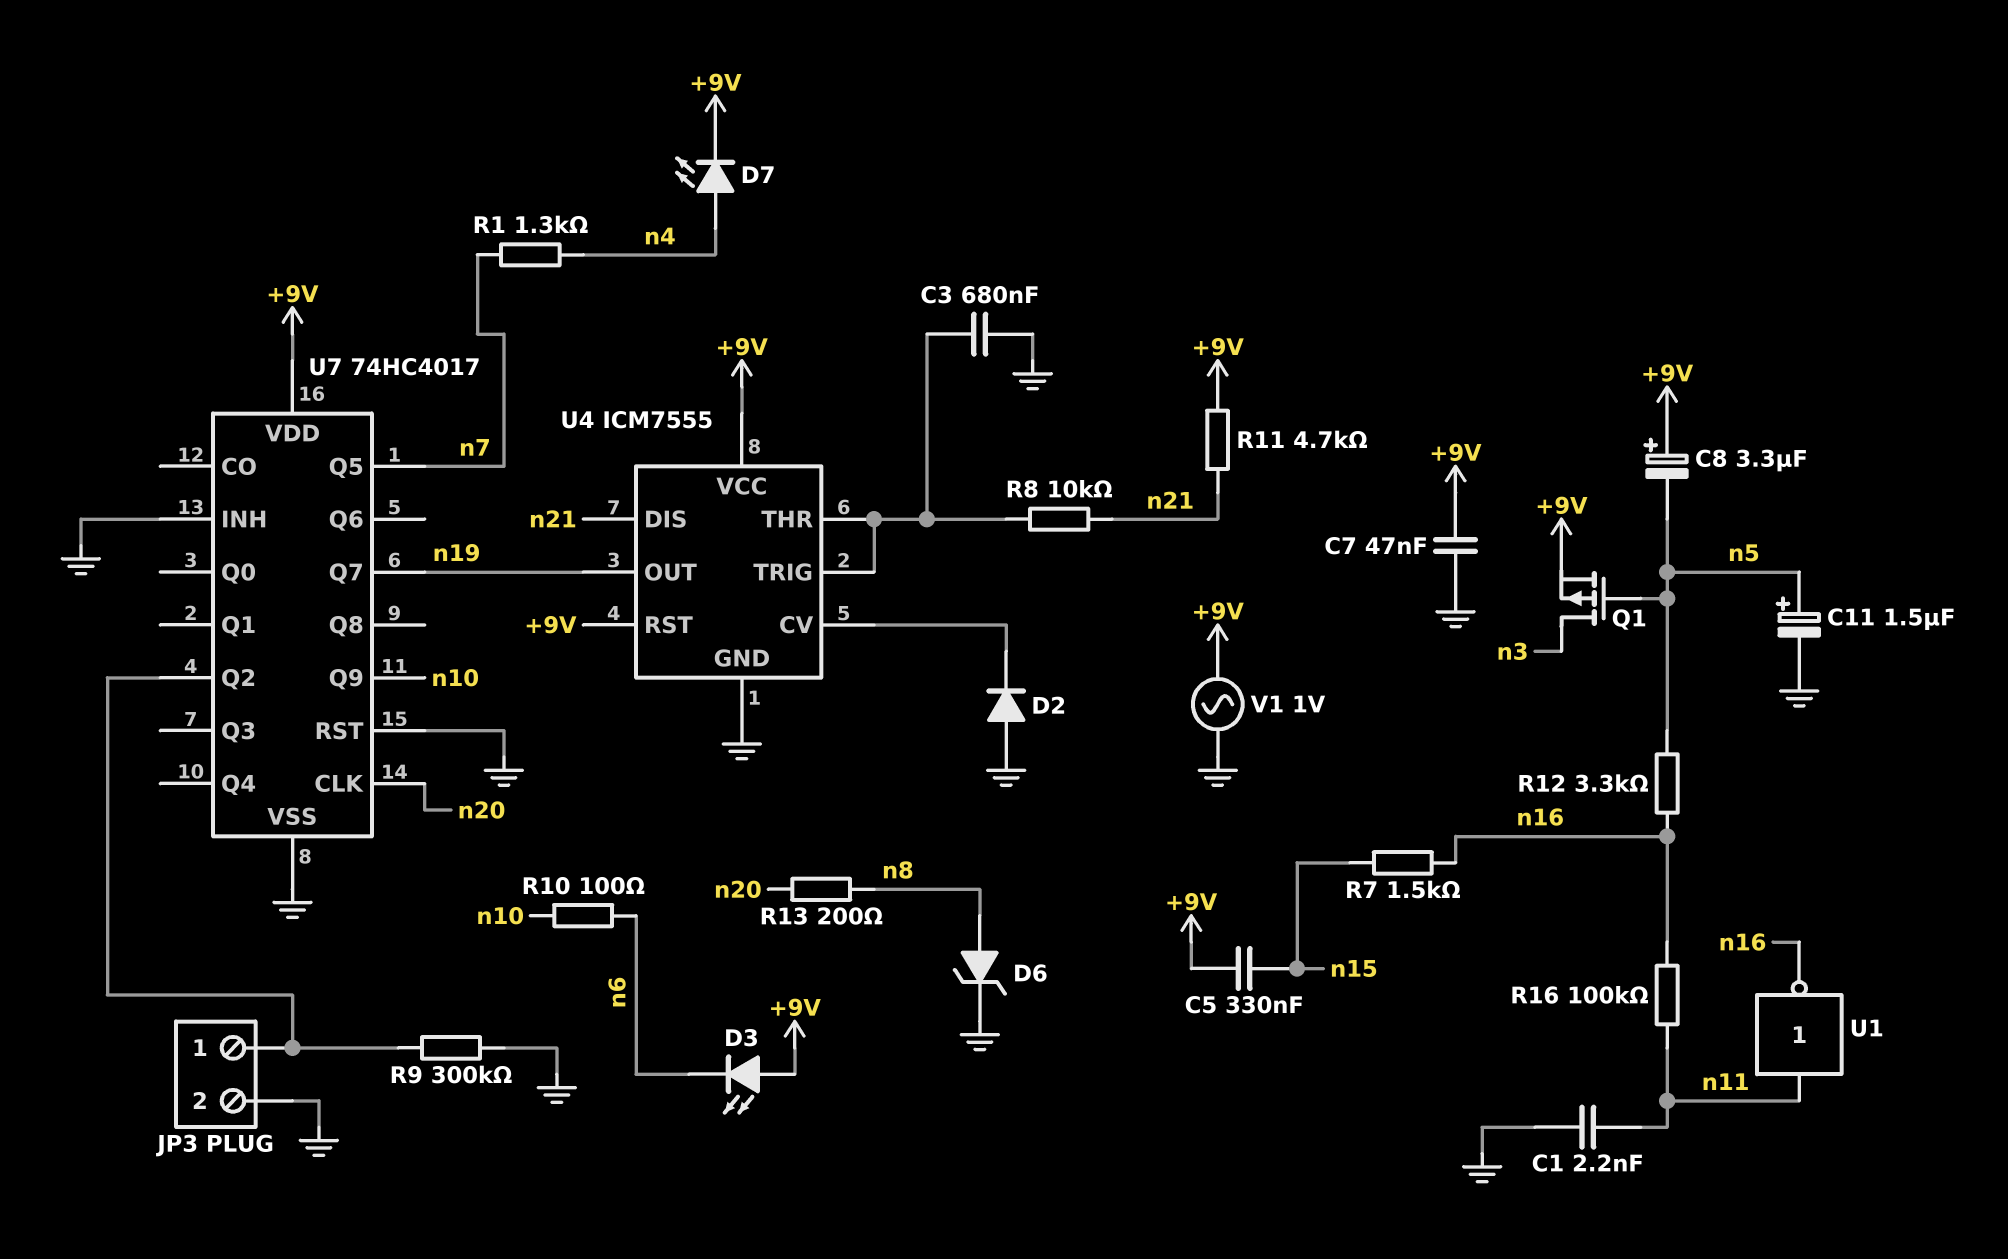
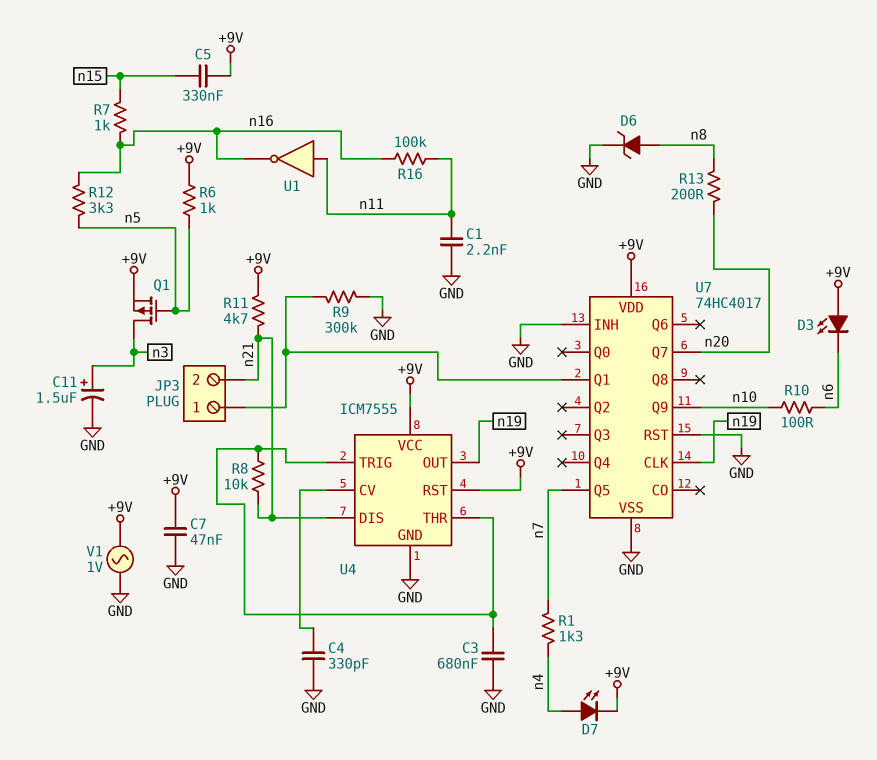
C4: none -> 330pF (GND, U4/CV)
C8: 3.3uF (plus +9V, minus n5) -> none
C11: 1.5uF (plus n5, minus GND) -> 1.5uF (plus n3, minus GND)
D2: diode (A GND, K U4/CV) -> none
JP3 pin 2: GND -> n21
R6: none -> 1k (+9V, n5)
R7: 1.5k (n15, n16) -> 1k (n15, n16)
U7 pin CLK: n20 -> n19
U7 pin Q1: none -> JP3/1
U7 pin Q2: JP3/1 -> none
U7 pin Q7: n19 -> n20

